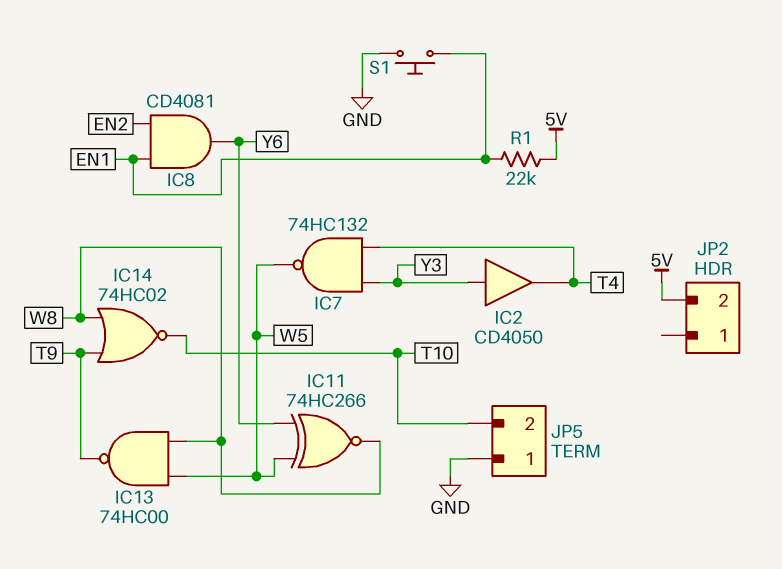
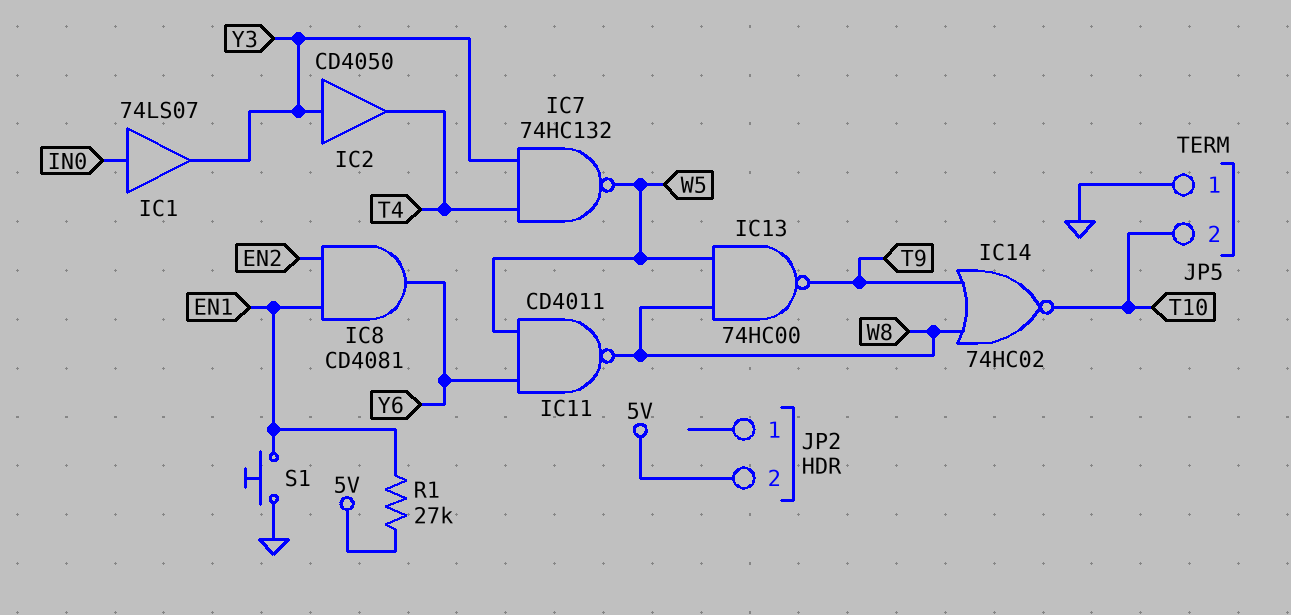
IC1: none -> buffer 74LS07 (in IN0, out Y3)
IC11: XNOR 74HC266 (in W5, in Y6, out W8) -> NAND CD4011 (in W5, in Y6, out W8)
R1: 22k (5V, EN1) -> 27k (5V, EN1)

